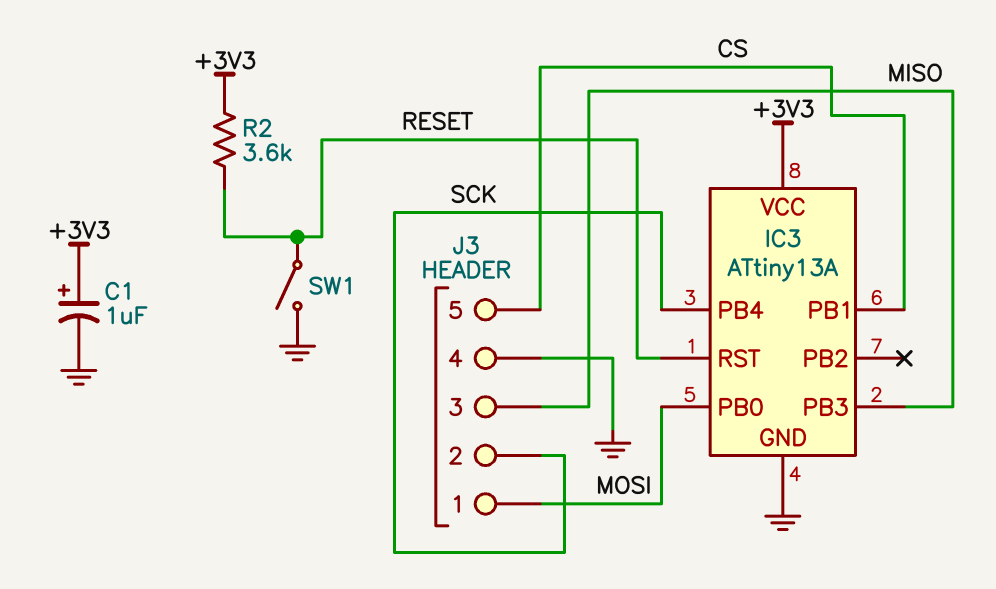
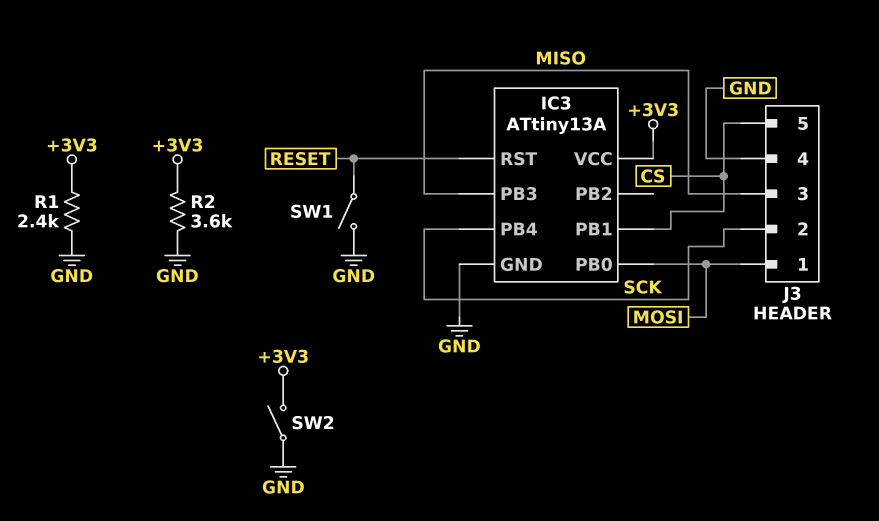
C1: 1uF (plus +3V3, minus GND) -> none
R1: none -> 2.4k (+3V3, GND)
R2: 3.6k (+3V3, RESET) -> 3.6k (+3V3, GND)
SW2: none -> switch (+3V3, GND)

